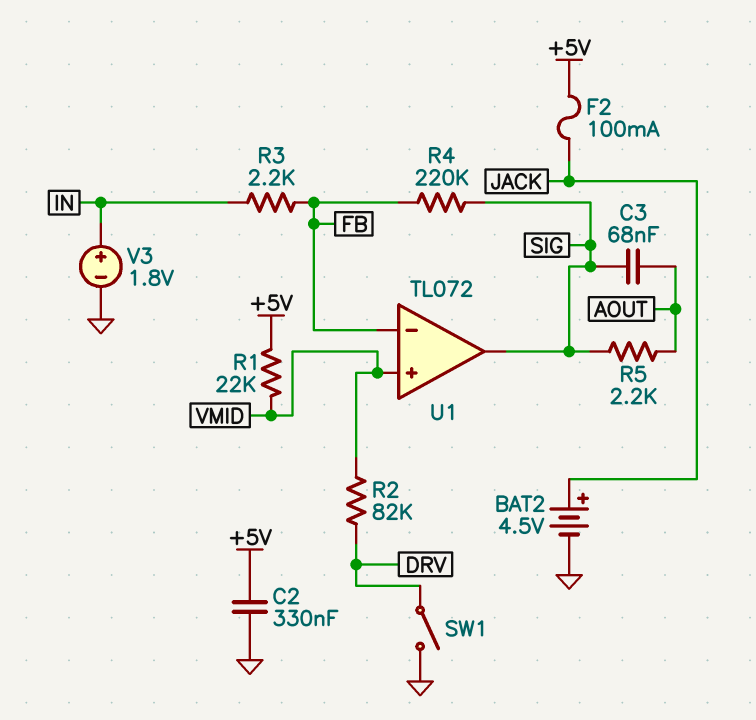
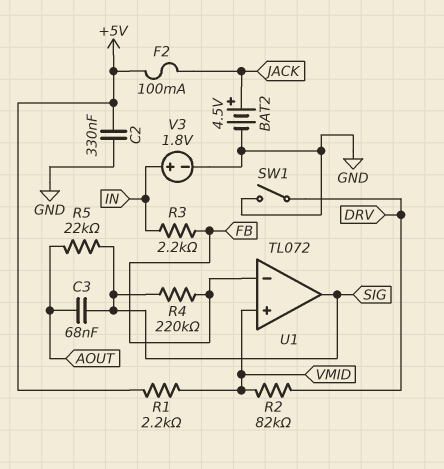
R1: 22k (+5V, VMID) -> 2.2k (+5V, VMID)
R5: 2.2k (AOUT, SIG) -> 22k (AOUT, SIG)

